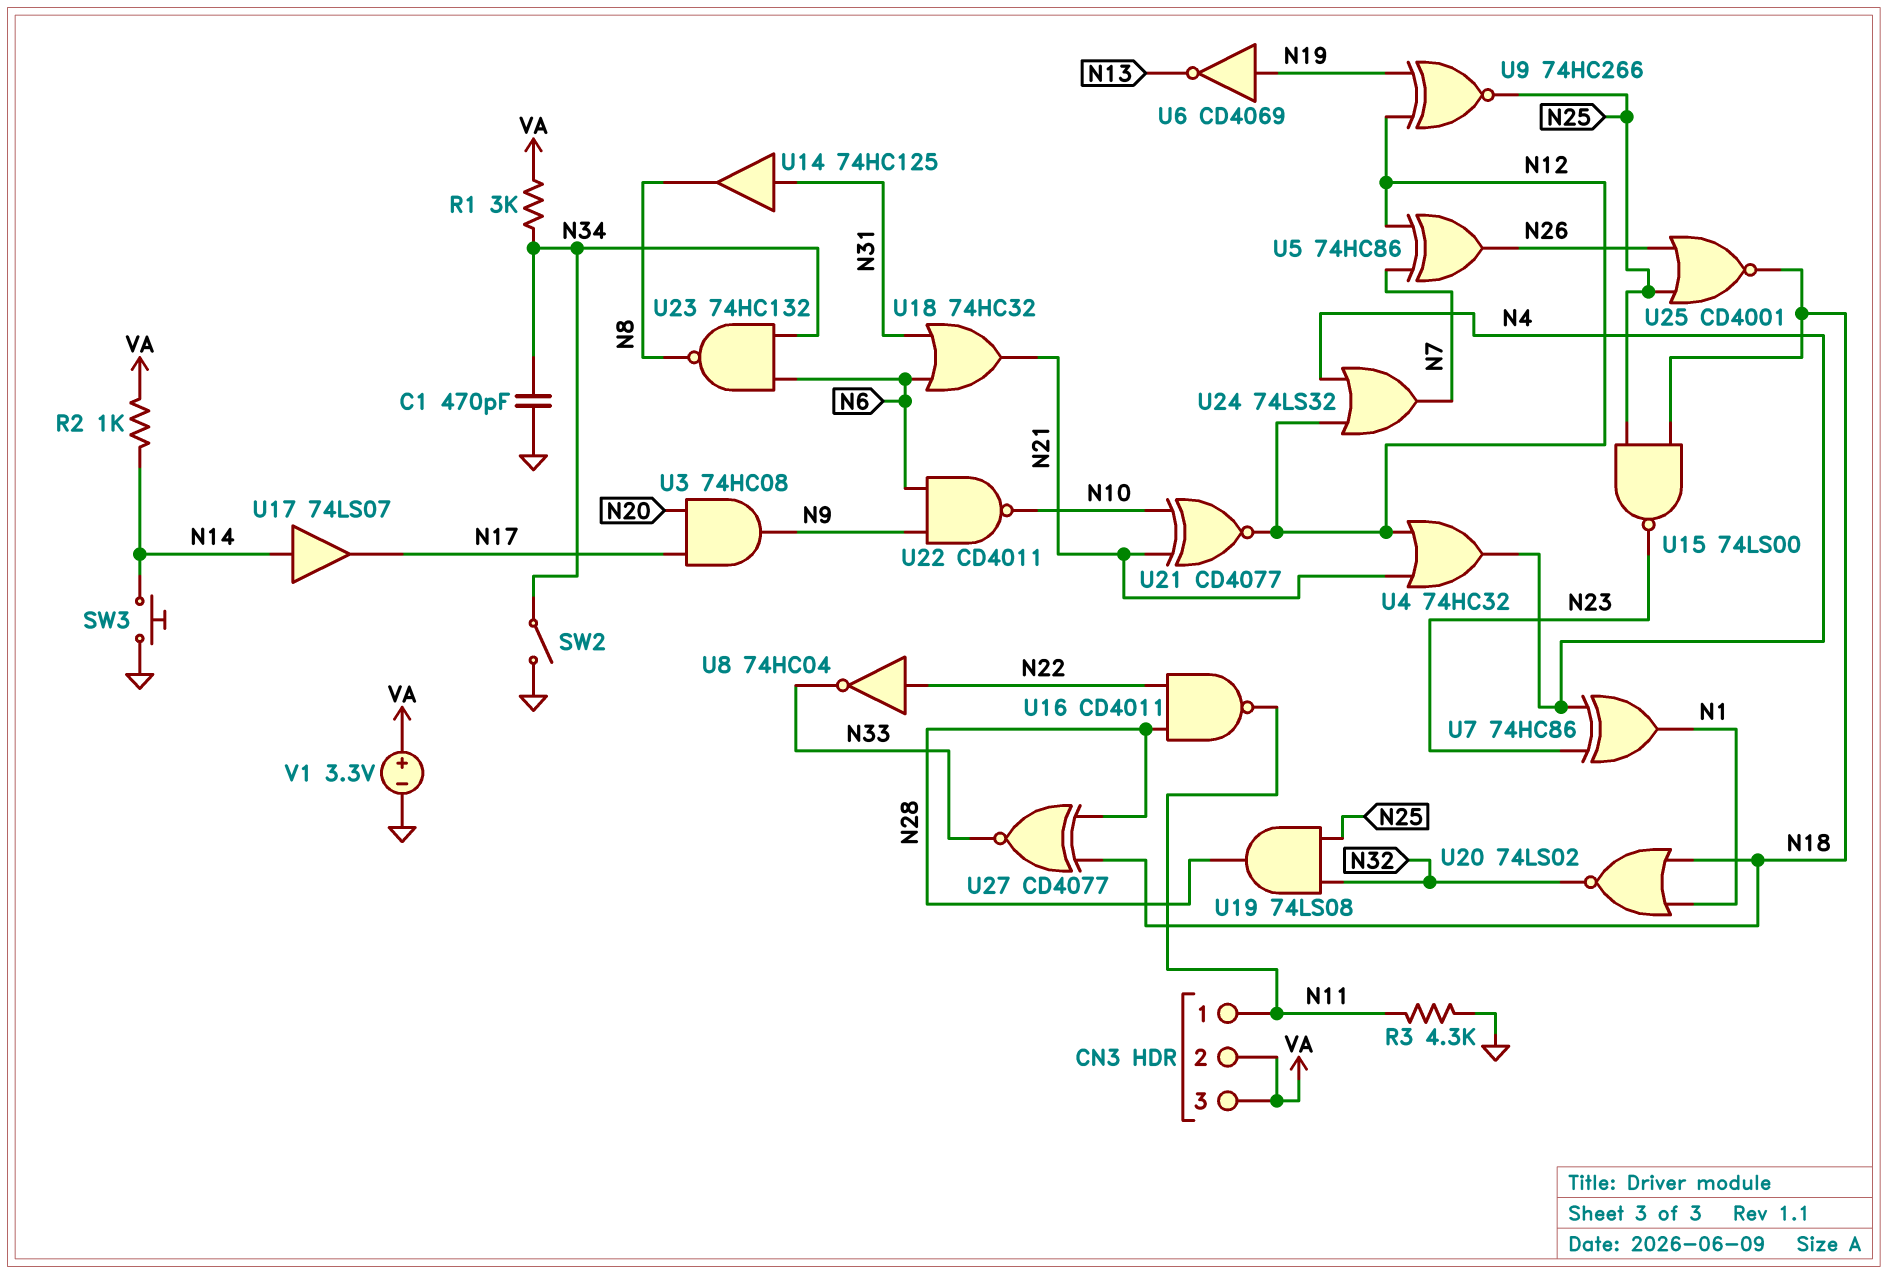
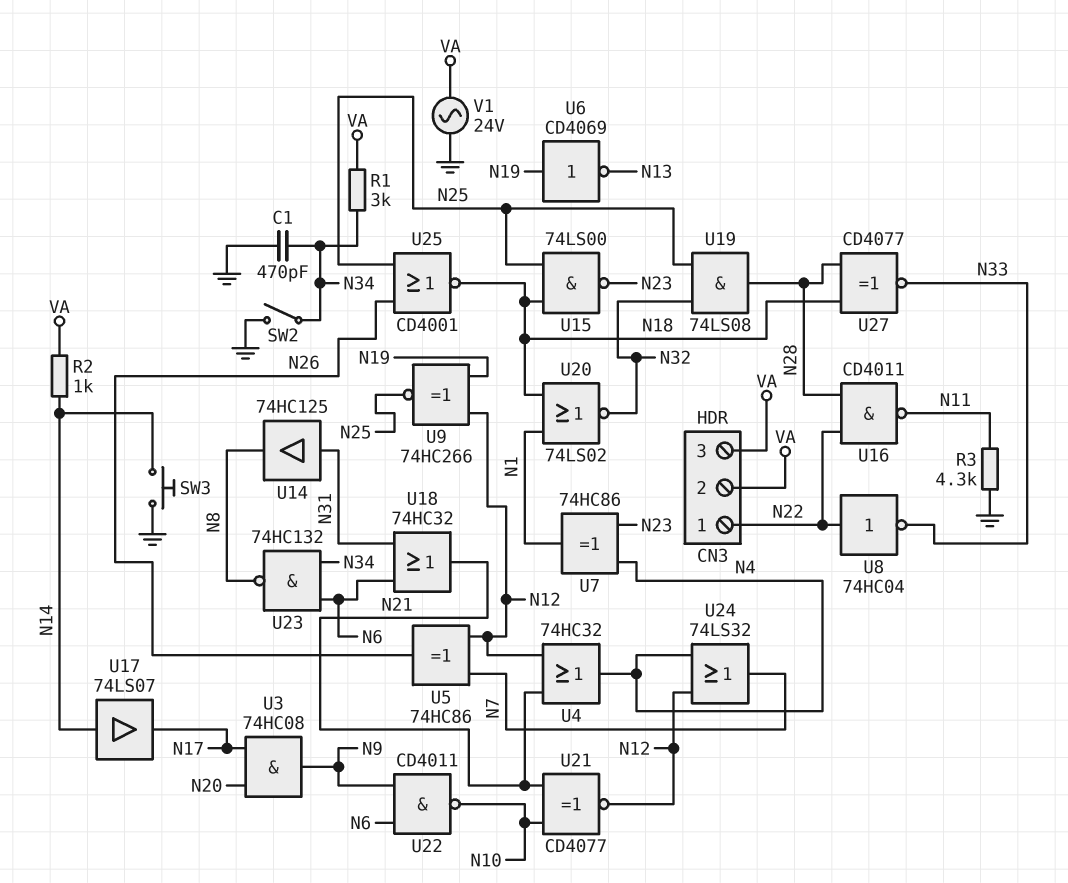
CN3 pin 1: N11 -> N22
V1: 3.3V (plus VA, minus GND) -> AC 24V (GND, VA)

